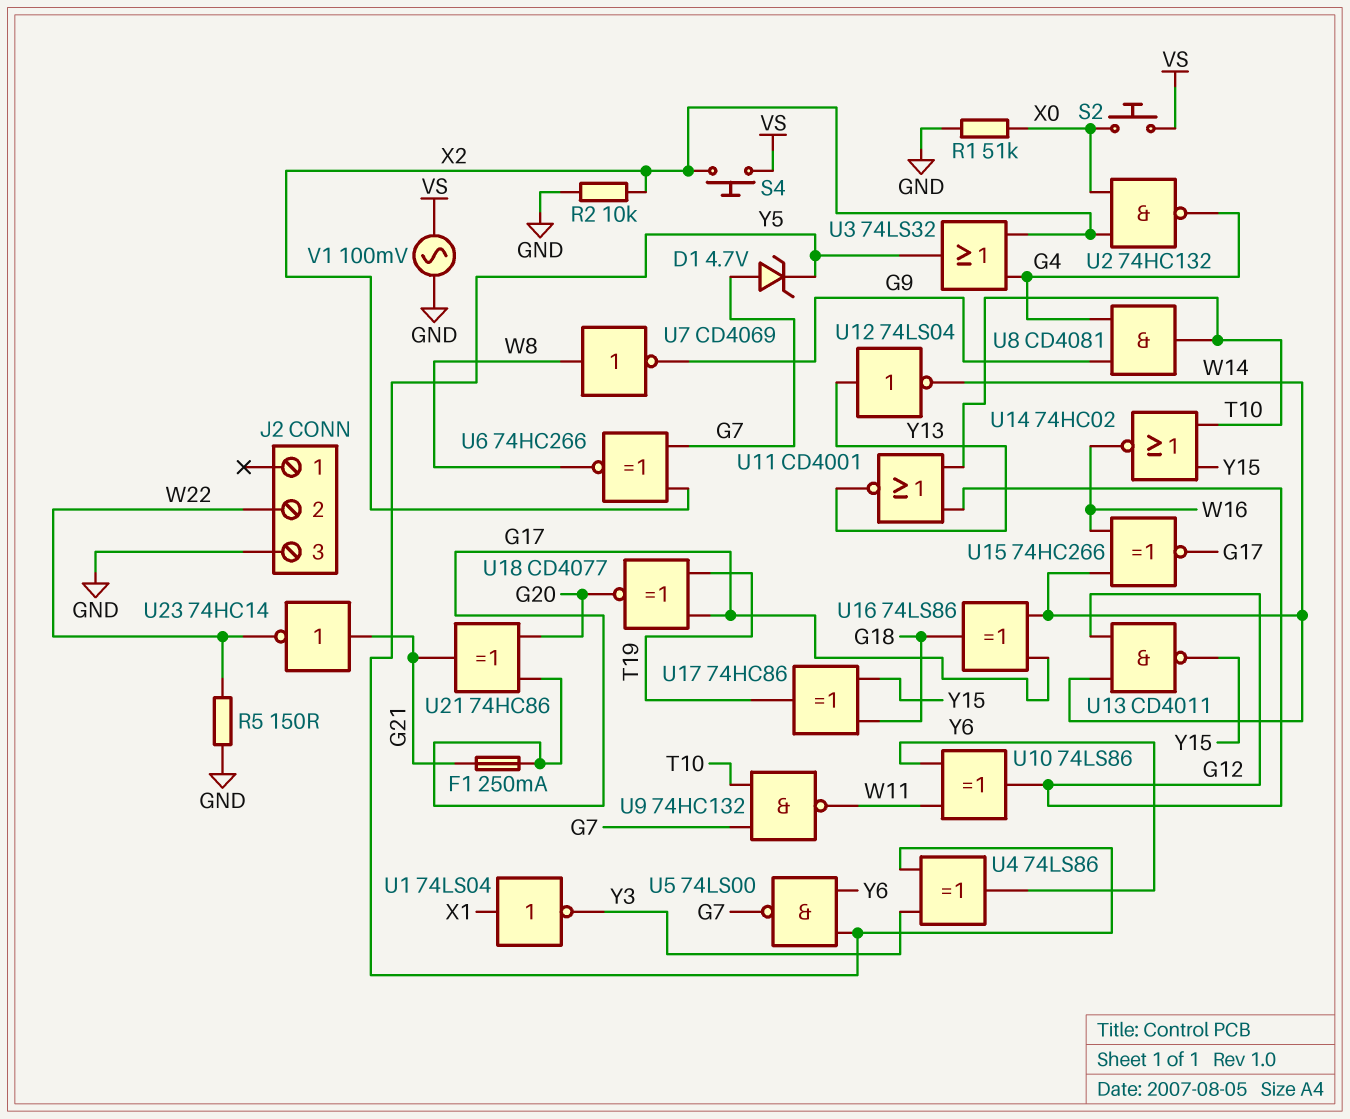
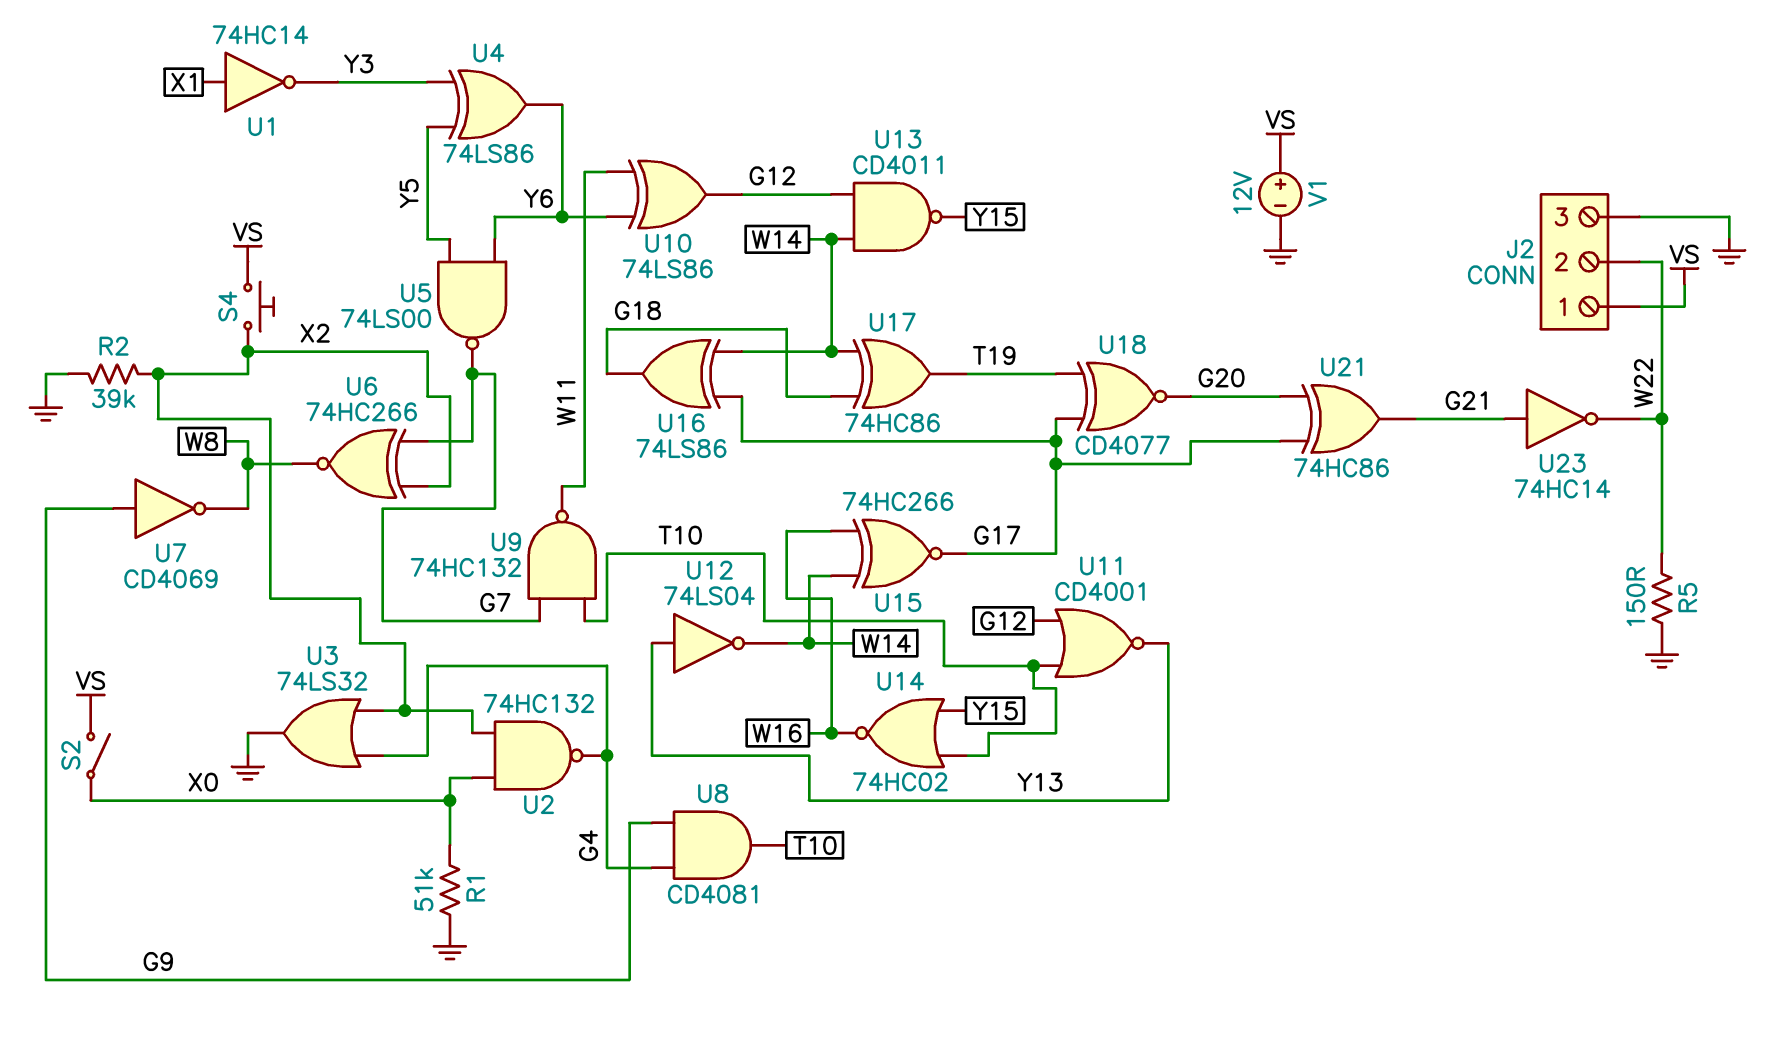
D1: zener 4.7V (A G7, K Y5) -> none
F1: 250mA (G17, G21) -> none
J2 pin 1: none -> VS
R2: 10k (GND, X2) -> 39k (GND, X2)
S2: button (VS, X0) -> switch (VS, X0)
U1: NOT 74LS04 (in X1, out Y3) -> NOT 74HC14 (in X1, out Y3)
U3: OR 74LS32 (in G4, in X2, out Y5) -> OR 74LS32 (in G4, in X2, out GND)
U7: NOT CD4069 (in W8, out G9) -> NOT CD4069 (in G9, out W8)
U17: XOR 74HC86 (in G18, in Y15, out T19) -> XOR 74HC86 (in G18, in W14, out T19)
V1: AC 100mV (GND, VS) -> 12V (plus VS, minus GND)

